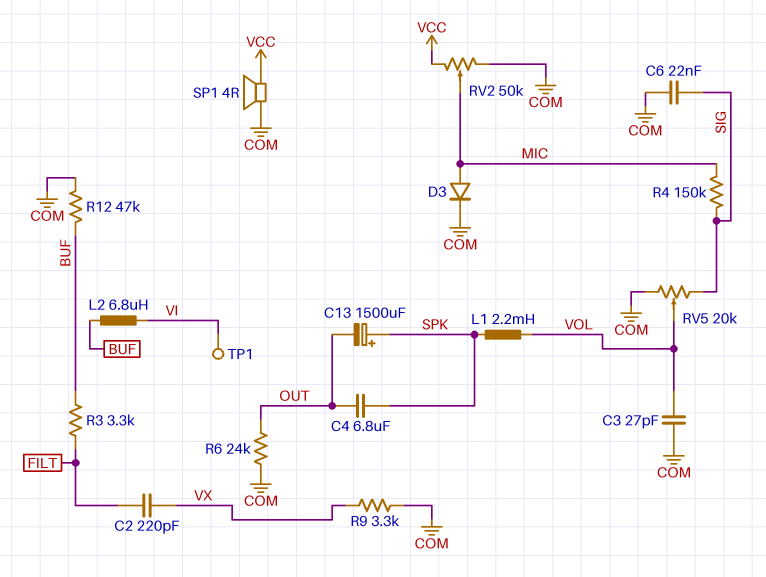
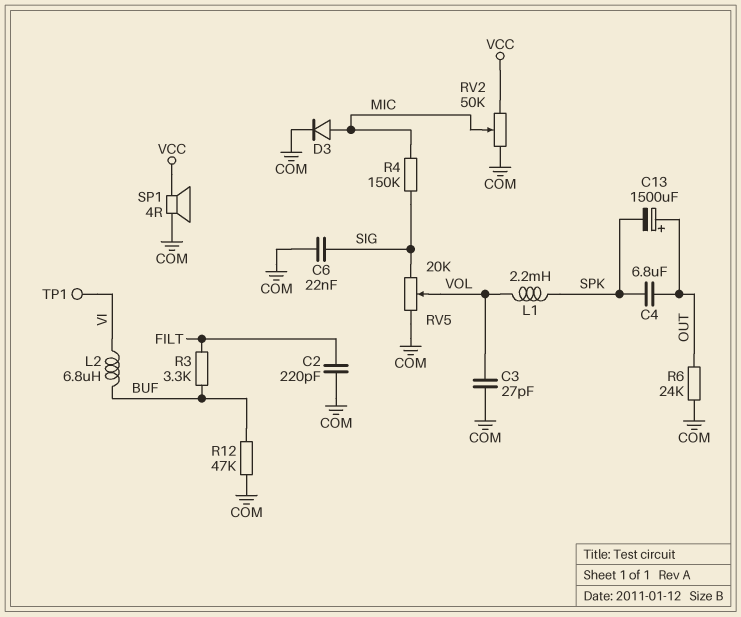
C2: 220pF (FILT, VX) -> 220pF (COM, FILT)
C13: 1500uF (plus SPK, minus OUT) -> 1500uF (plus OUT, minus SPK)
R9: 3.3k (COM, VX) -> none

